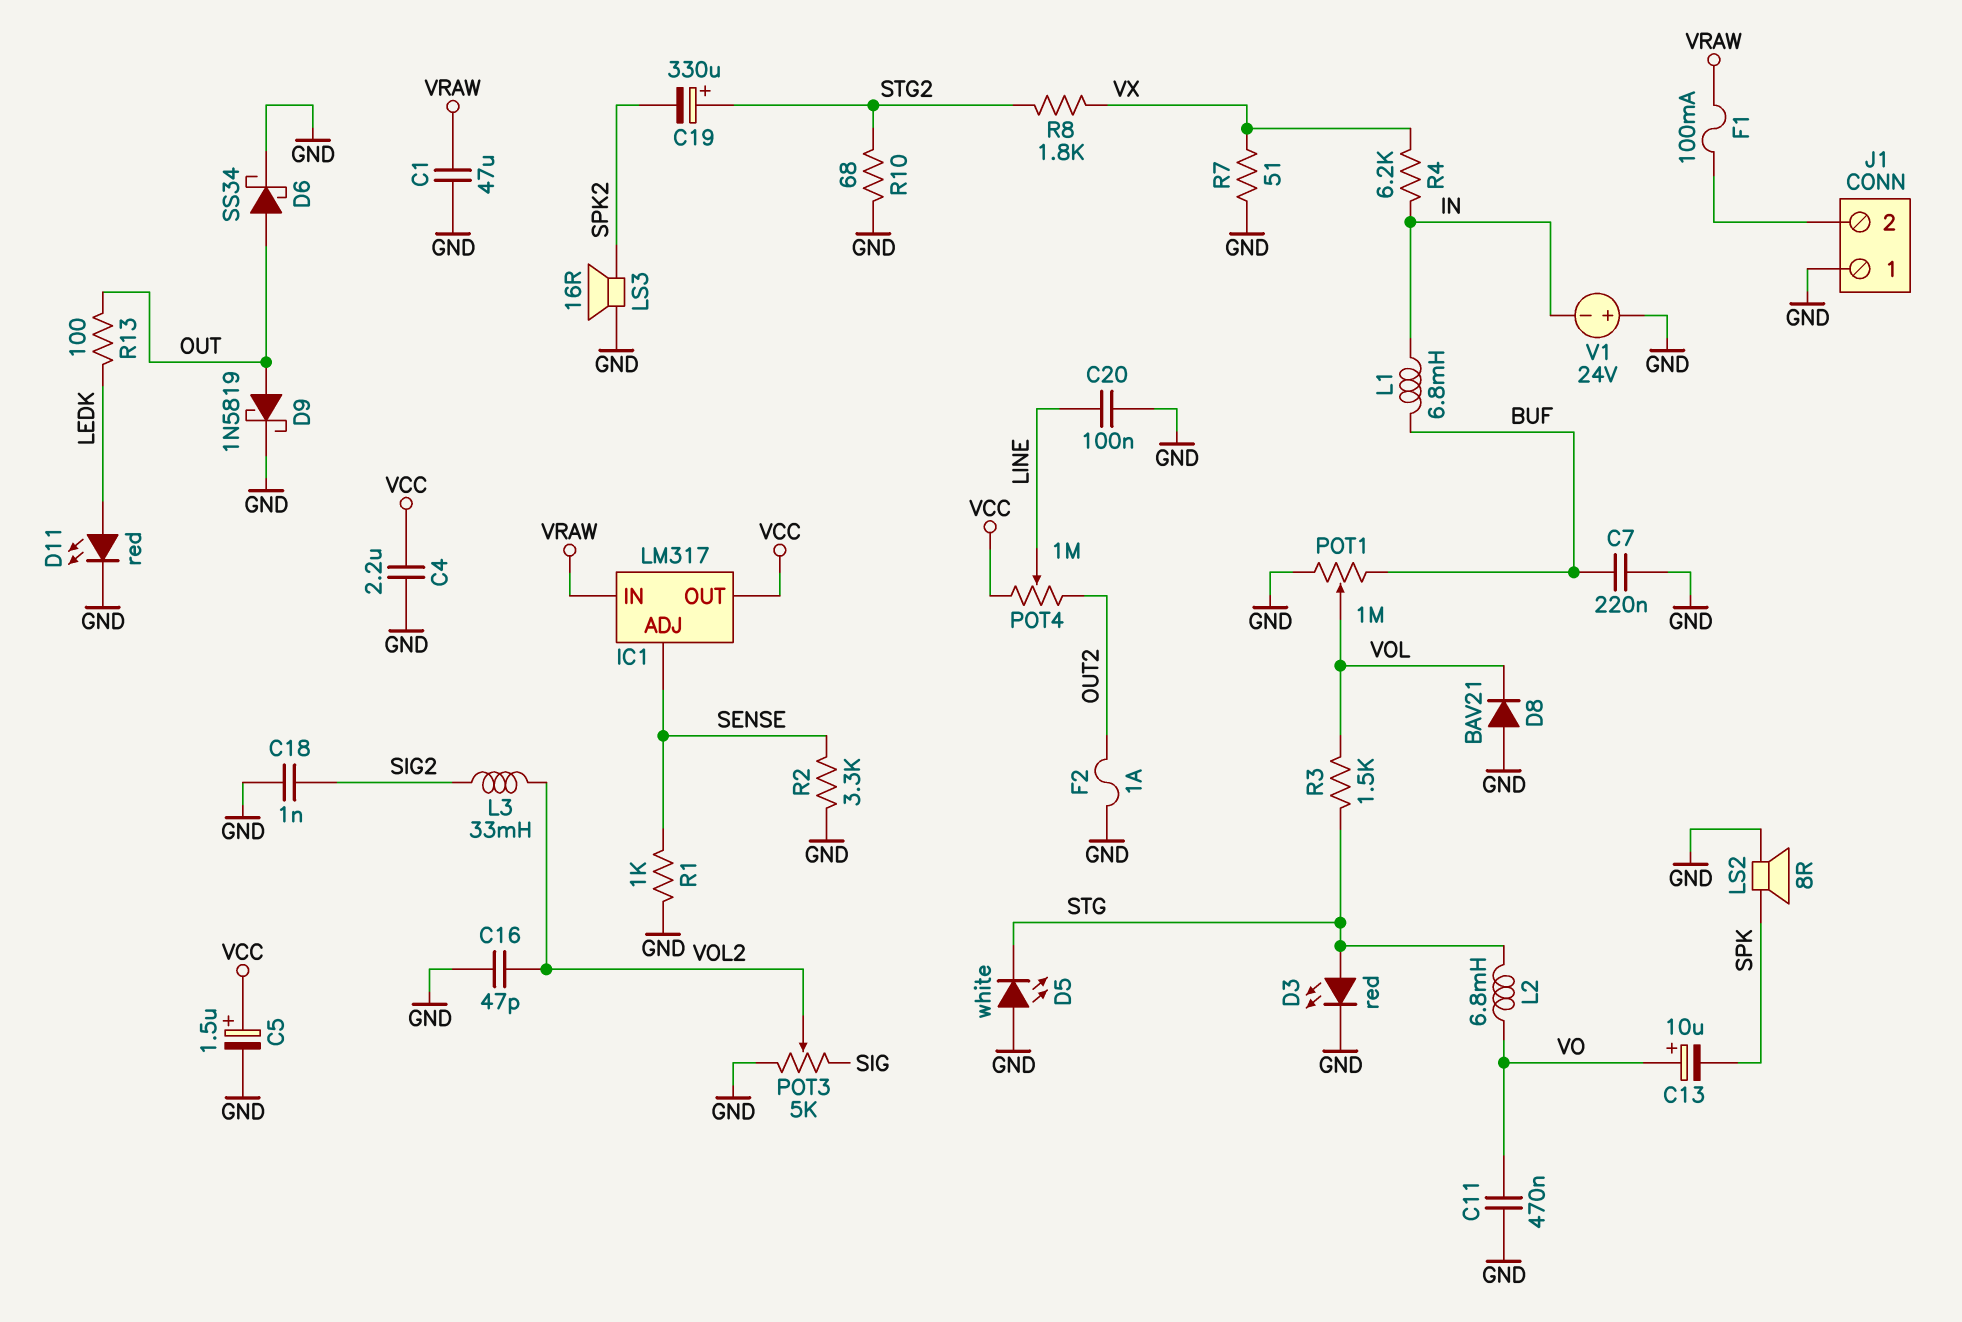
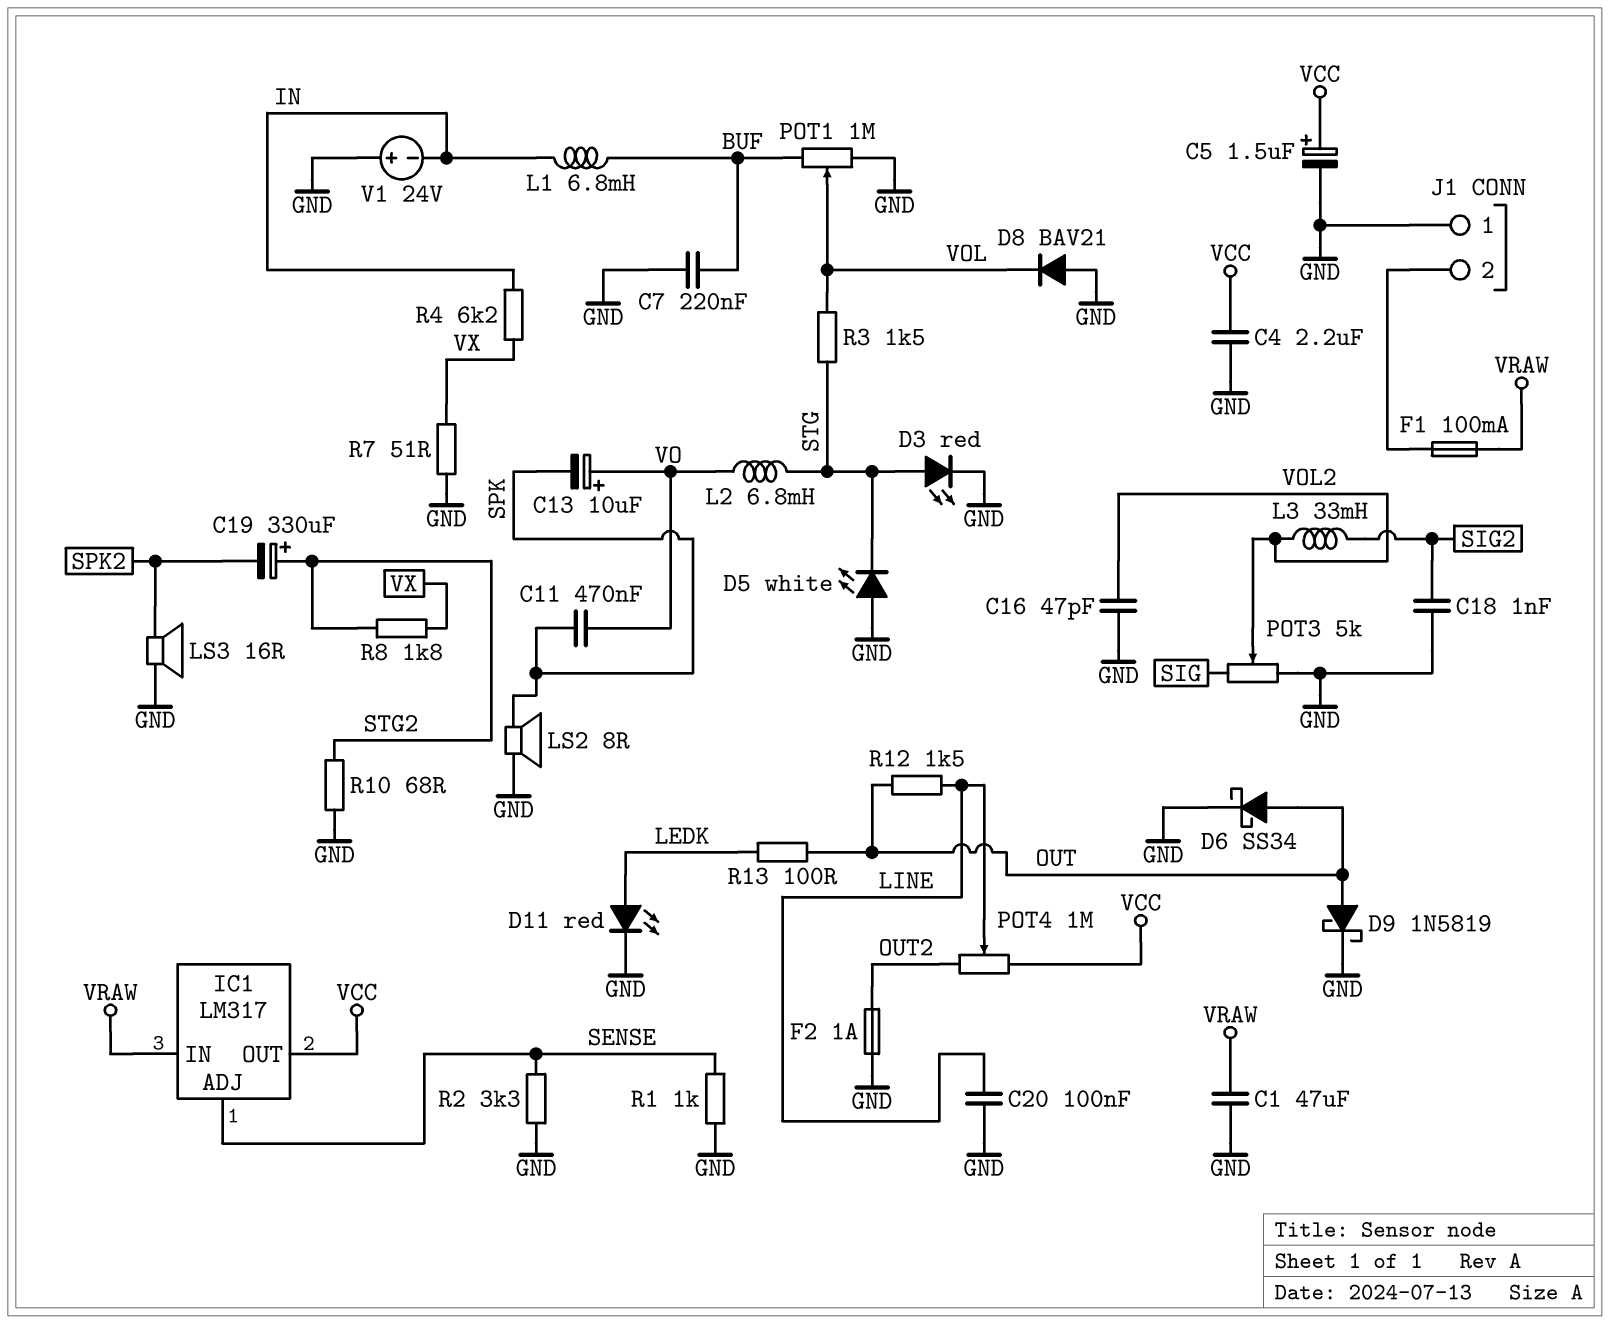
C11: 470nF (GND, VO) -> 470nF (SPK, VO)
R12: none -> 1.5k (LINE, OUT)

